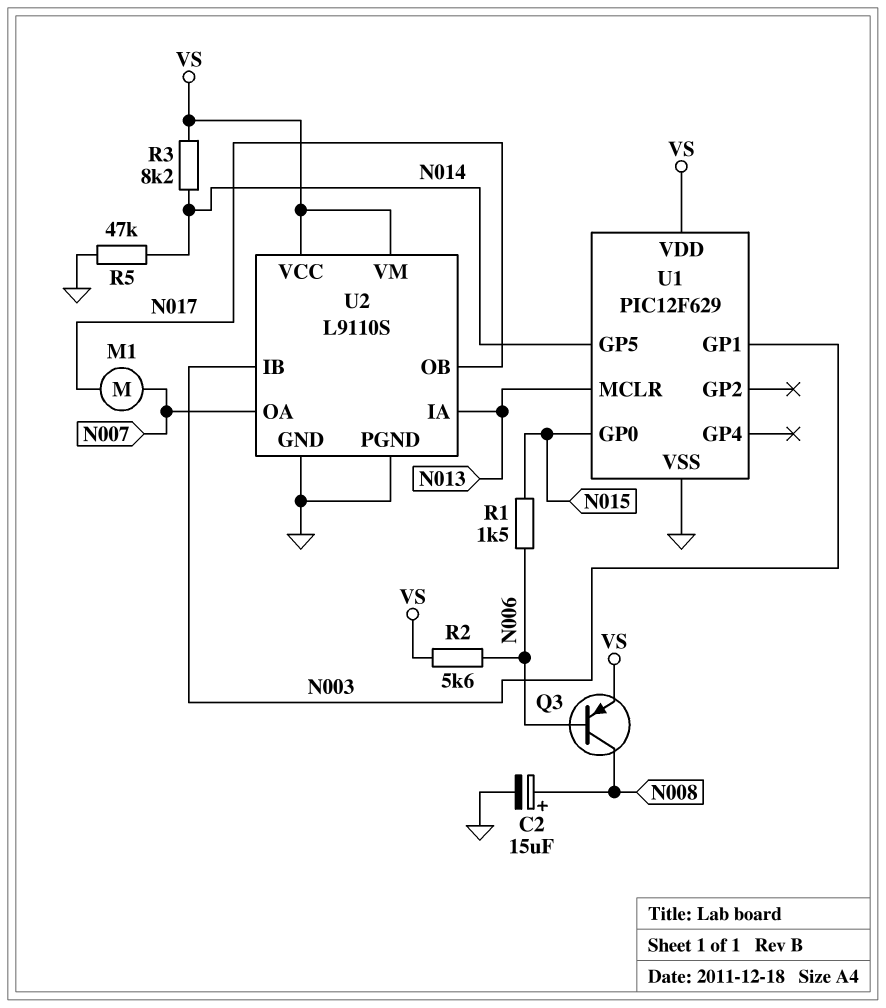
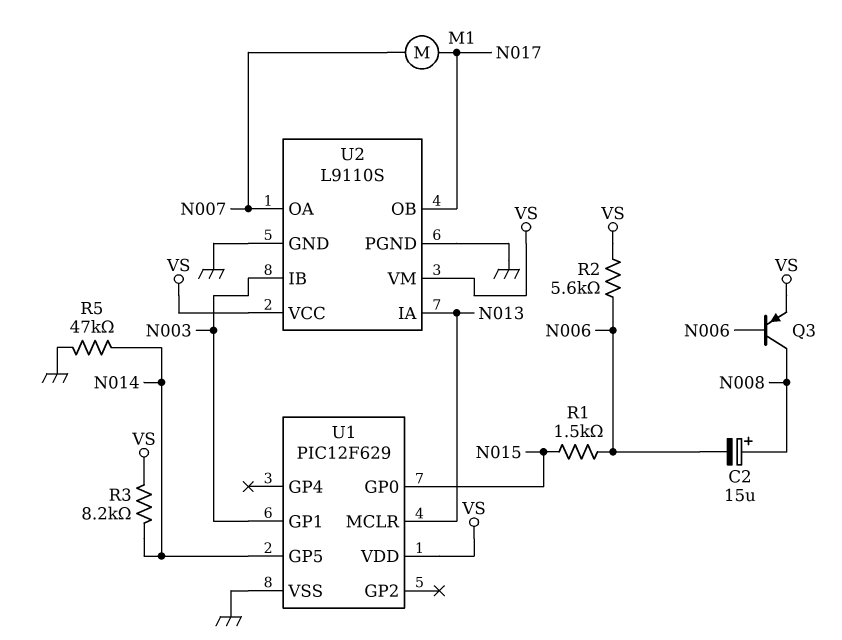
C2: 15uF (plus N008, minus GND) -> 15uF (plus N008, minus N006)

